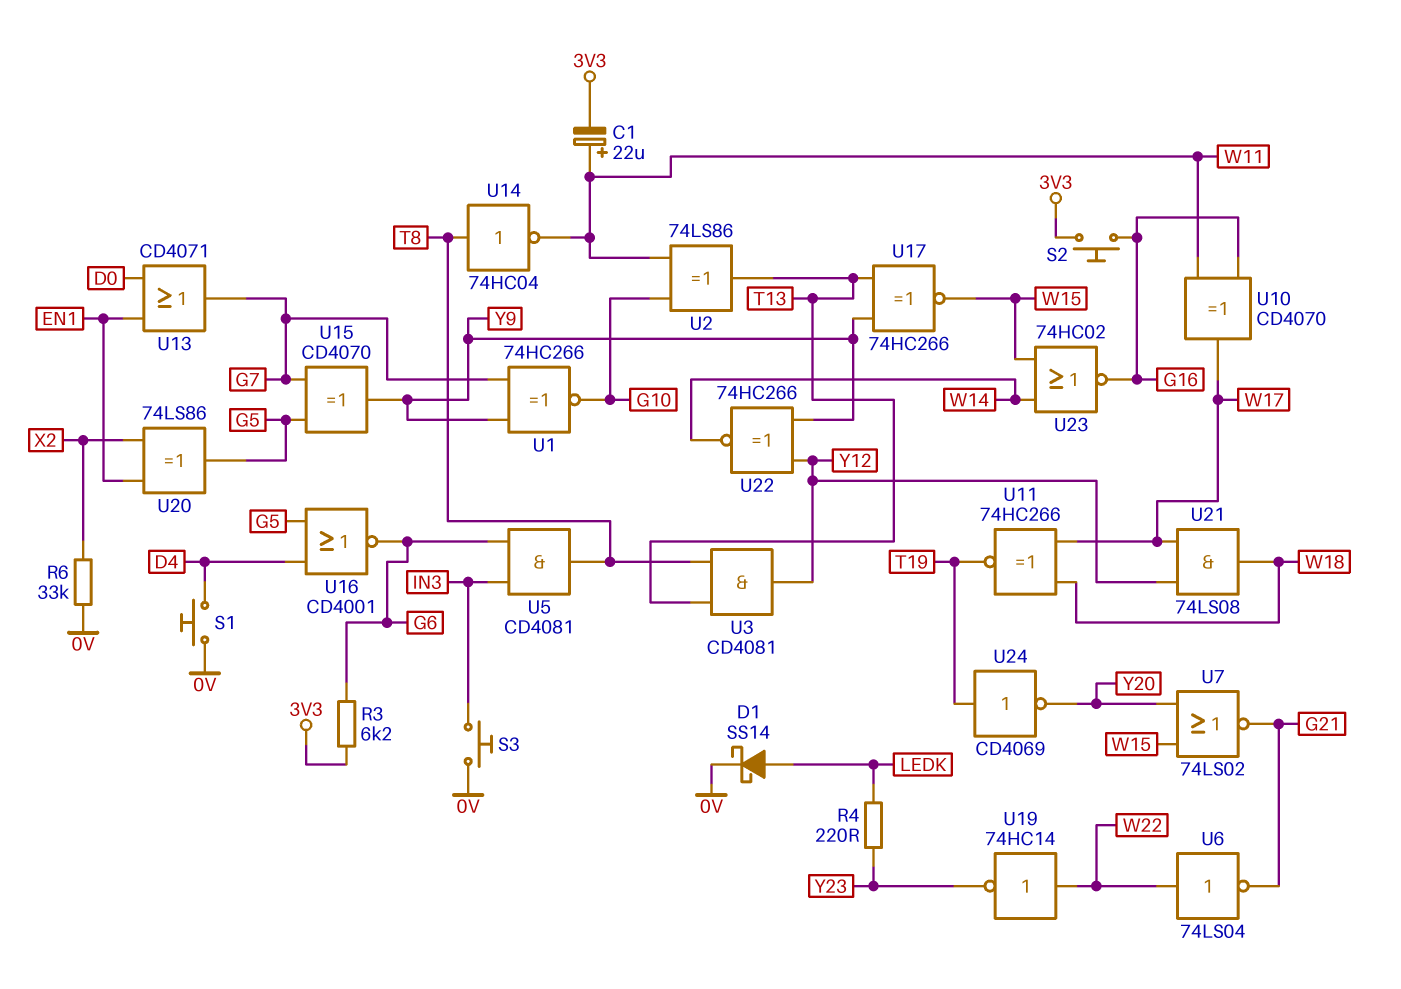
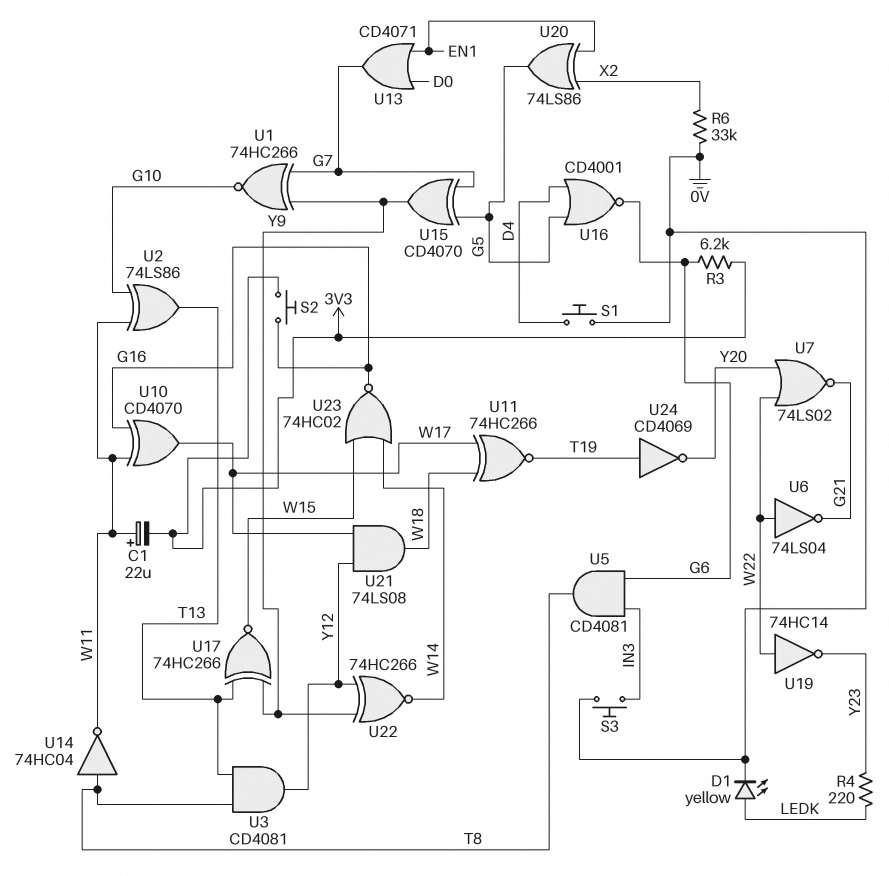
D1: schottky SS14 (A LEDK, K 0V) -> LED yellow (A LEDK, K 0V)
U7: NOR 74LS02 (in W15, in Y20, out G21) -> NOR 74LS02 (in W22, in Y20, out G21)

